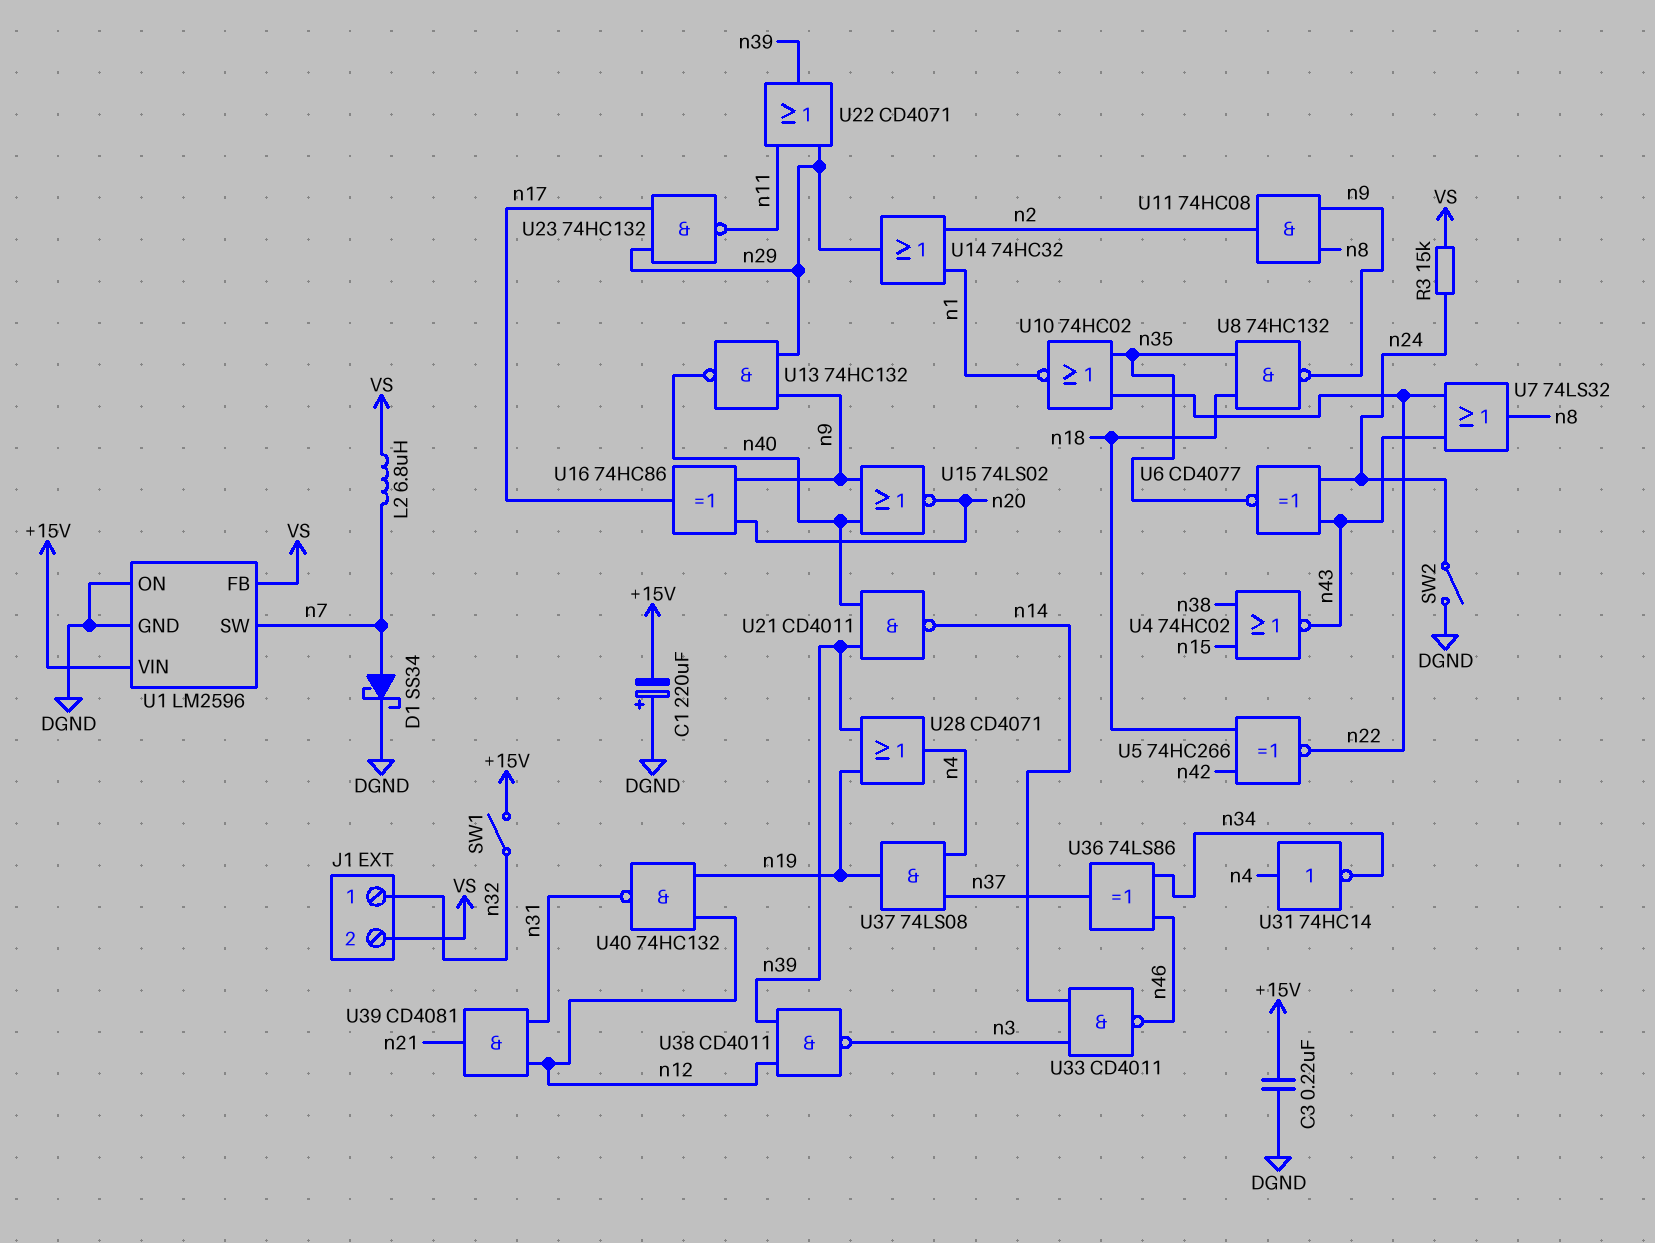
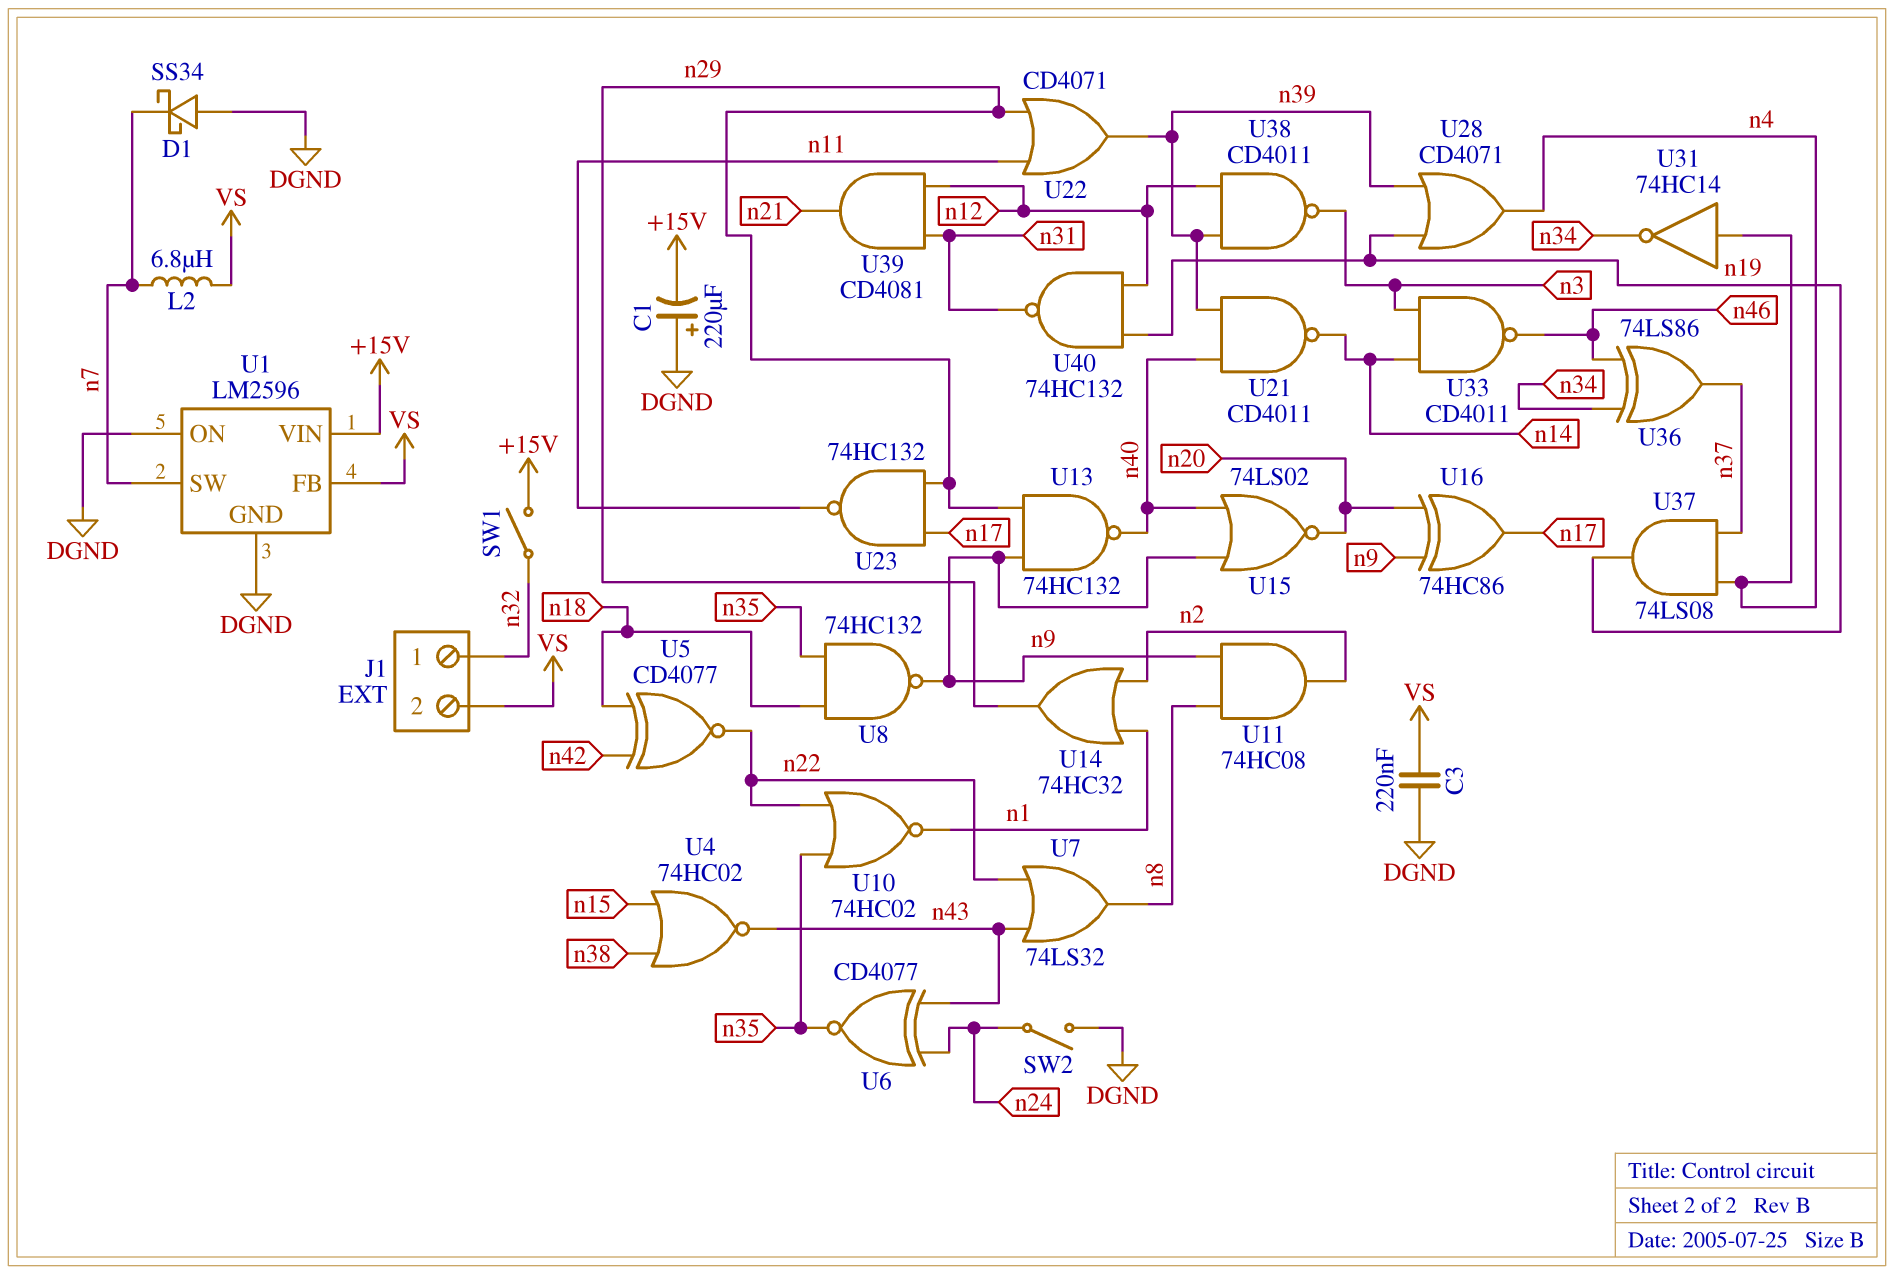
C3: 220nF (+15V, DGND) -> 220nF (DGND, VS)
D1: schottky SS34 (A n7, K DGND) -> schottky SS34 (A DGND, K n7)
R3: 15k (VS, n24) -> none
U5: XNOR 74HC266 (in n18, in n42, out n22) -> XNOR CD4077 (in n18, in n42, out n22)

